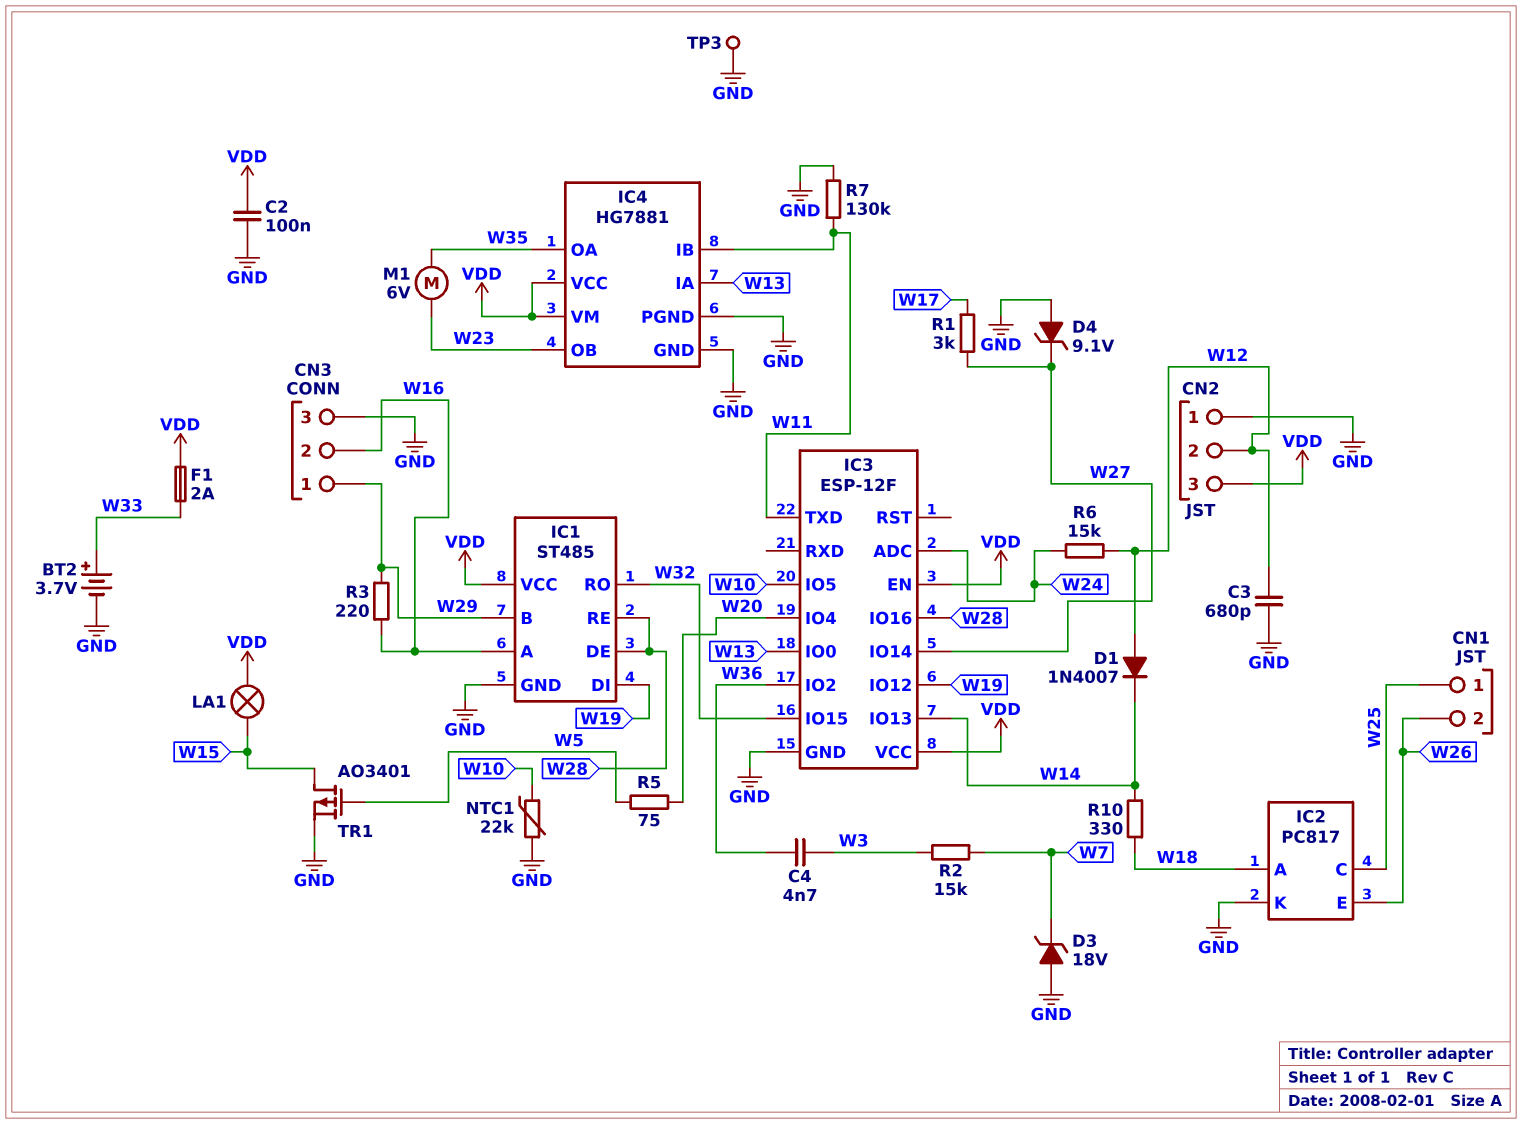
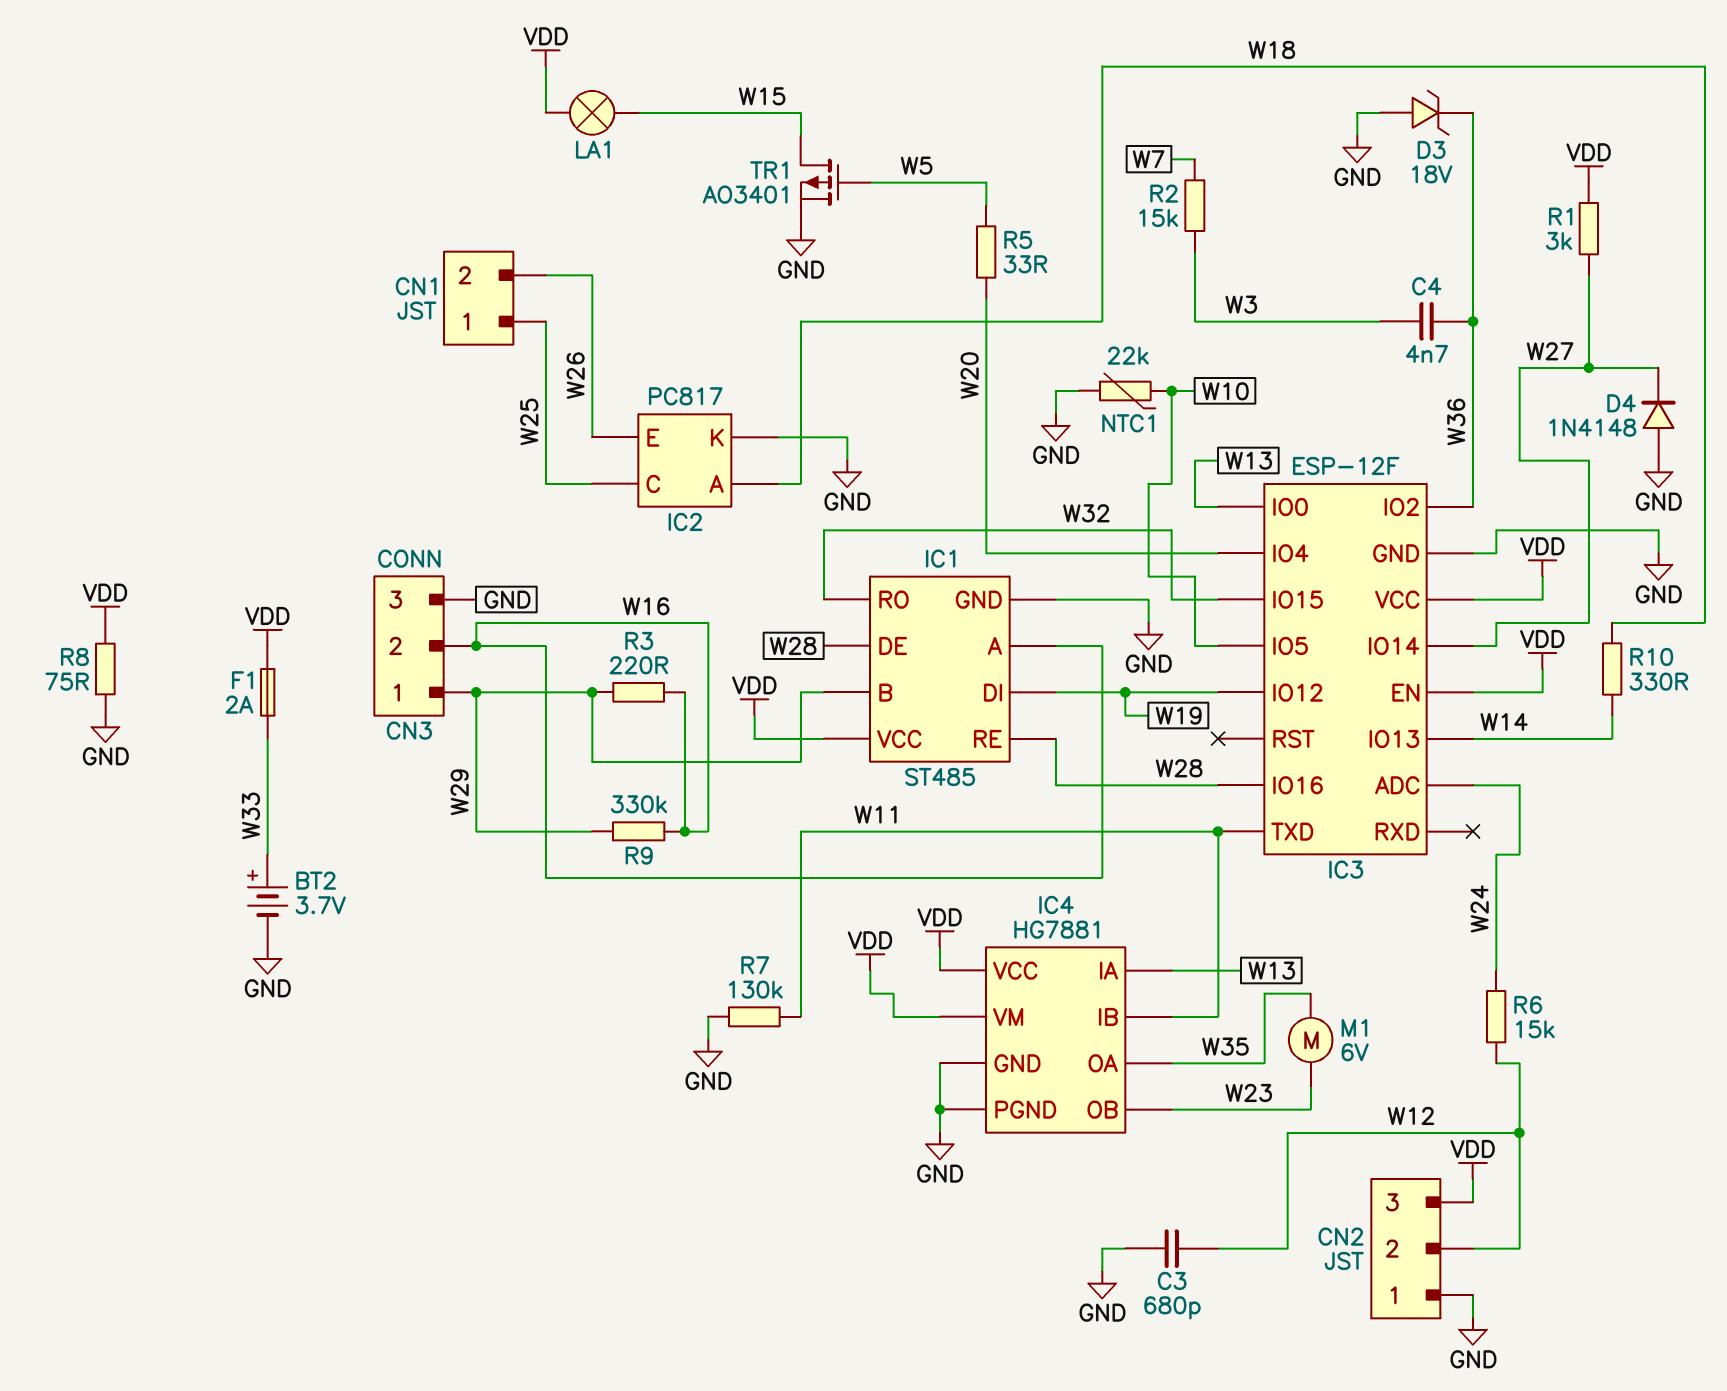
C2: 100nF (GND, VDD) -> none
D1: diode 1N4007 (A W12, K W14) -> none
D3: zener 18V (A GND, K W7) -> zener 18V (A GND, K W36)
D4: zener 9.1V (A GND, K W27) -> diode 1N4148 (A GND, K W27)
R1: 3k (W17, W27) -> 3k (VDD, W27)
R5: 75 (W5, W20) -> 33 (W5, W20)
R8: none -> 75 (GND, VDD)
R9: none -> 330k (W16, W29)
TP3: test point (GND) -> none

